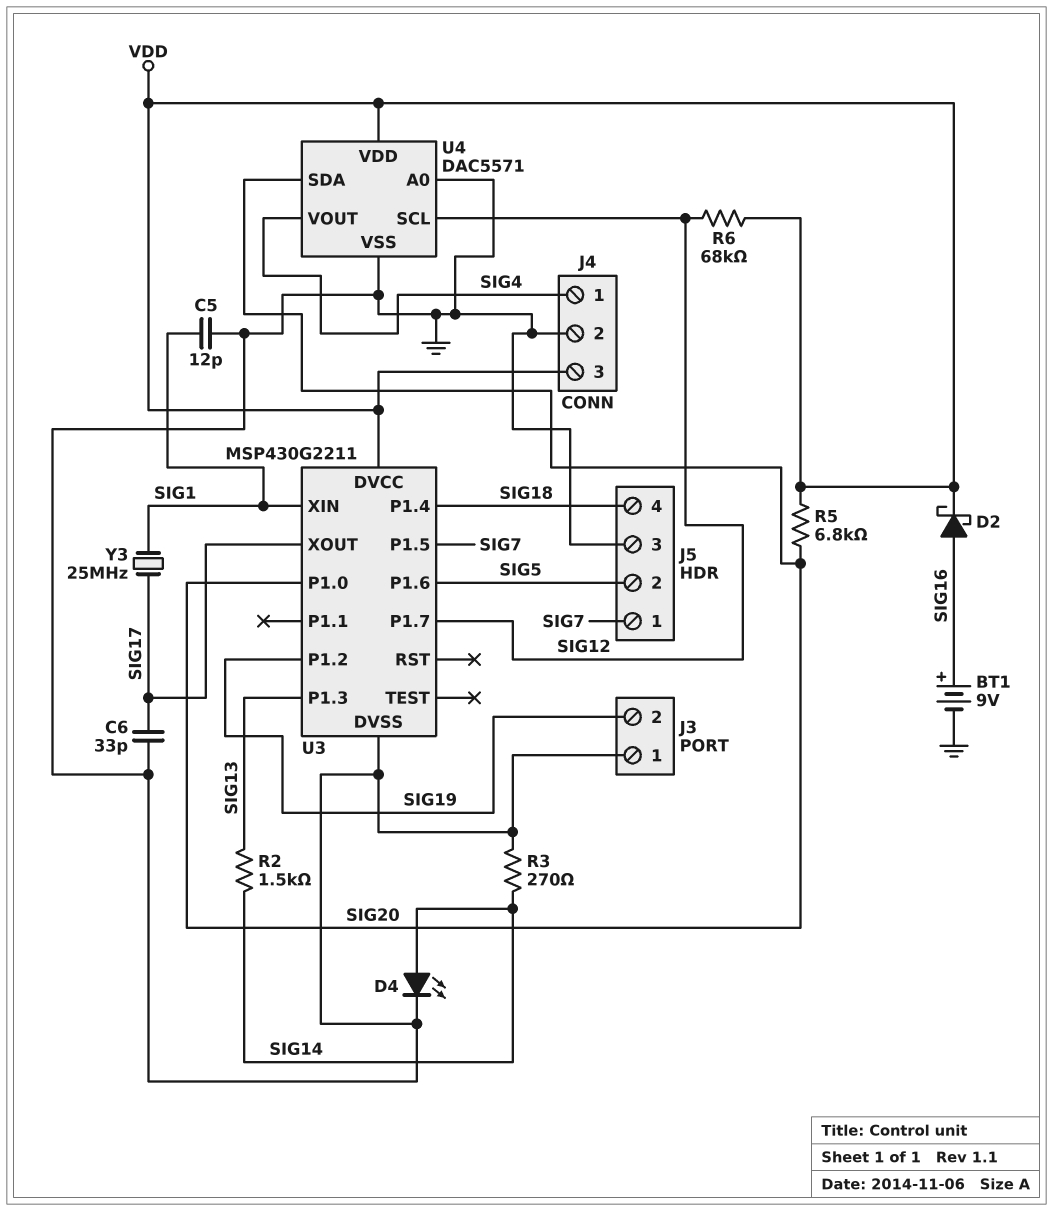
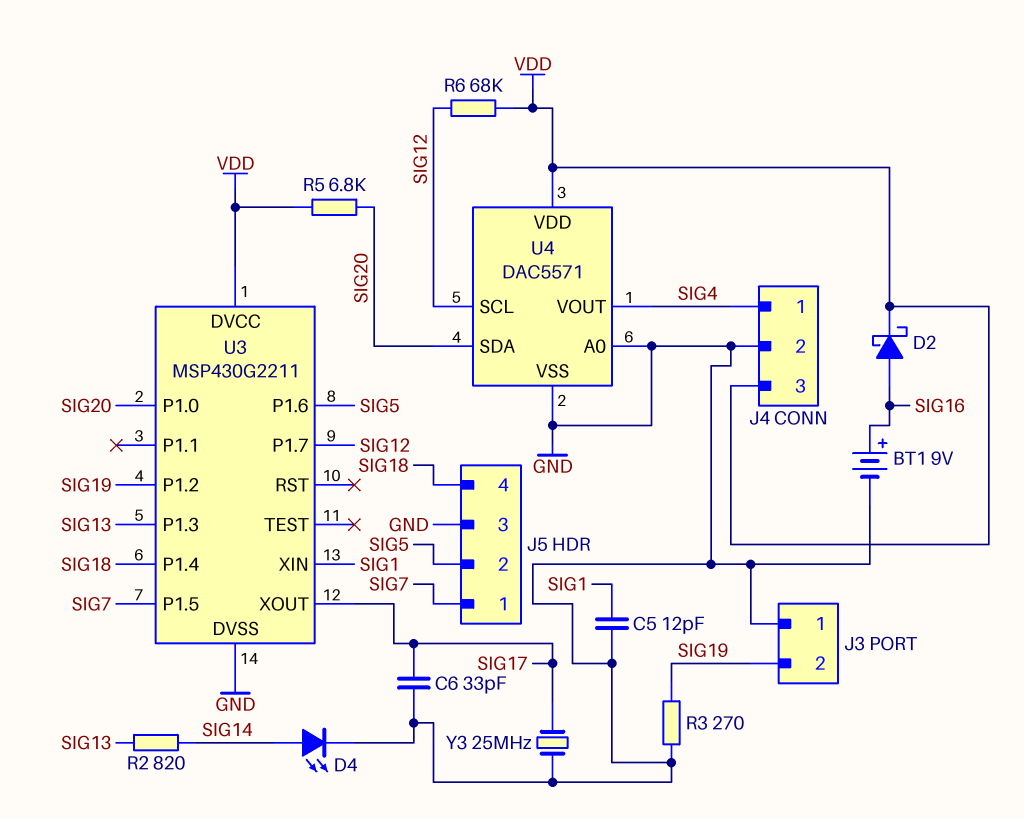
R2: 1.5k (SIG13, SIG14) -> 820 (SIG13, SIG14)
R3: 270 (GND, SIG14) -> 270 (GND, SIG19)
Y3: 25MHz (SIG1, SIG17) -> 25MHz (GND, SIG17)

